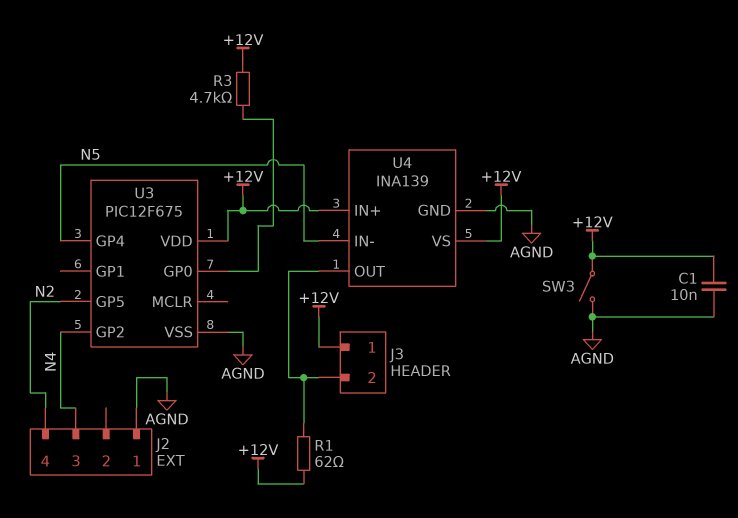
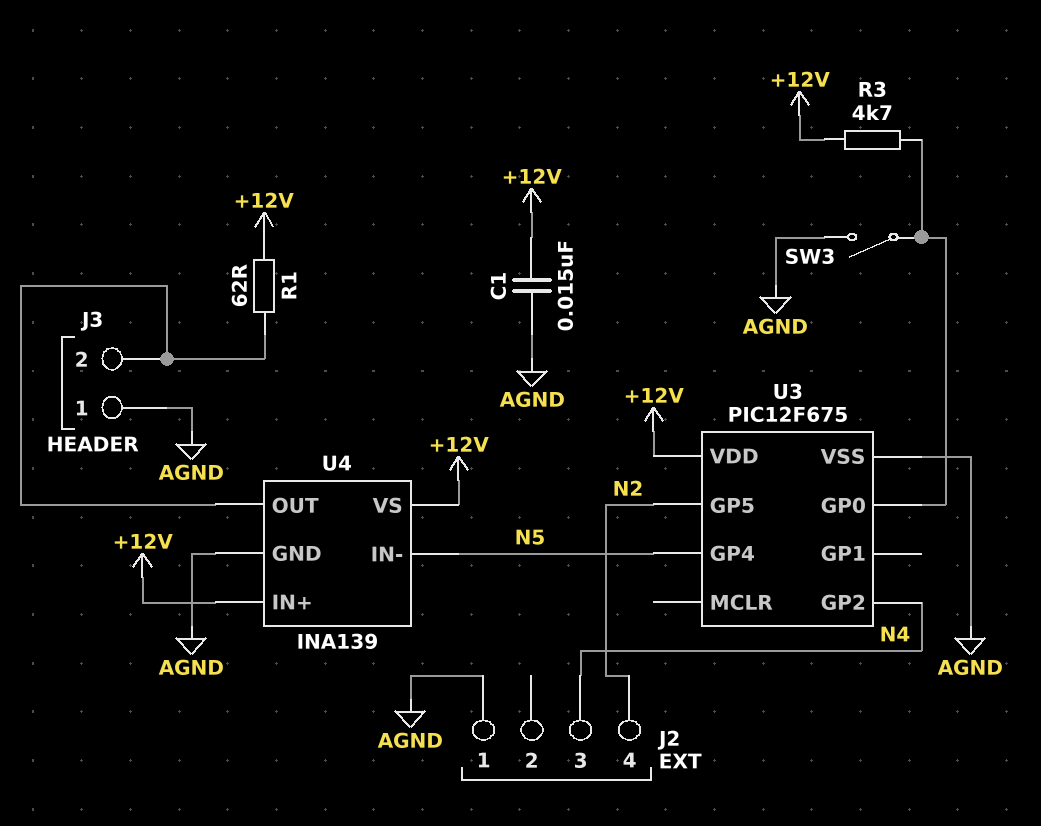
C1: 10nF (+12V, AGND) -> 15nF (+12V, AGND)
J3 pin 1: +12V -> AGND
SW3: switch (+12V, AGND) -> switch (AGND, U3/GP0)

